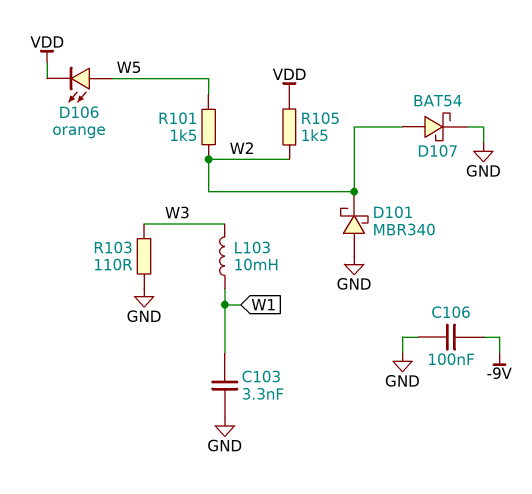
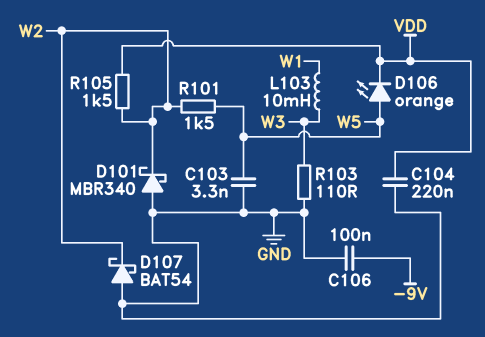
C103: 3.3nF (GND, W1) -> 3.3nF (GND, W5)
C104: none -> 220nF (GND, VDD)
D107: schottky BAT54 (A W2, K GND) -> schottky BAT54 (A GND, K W2)

